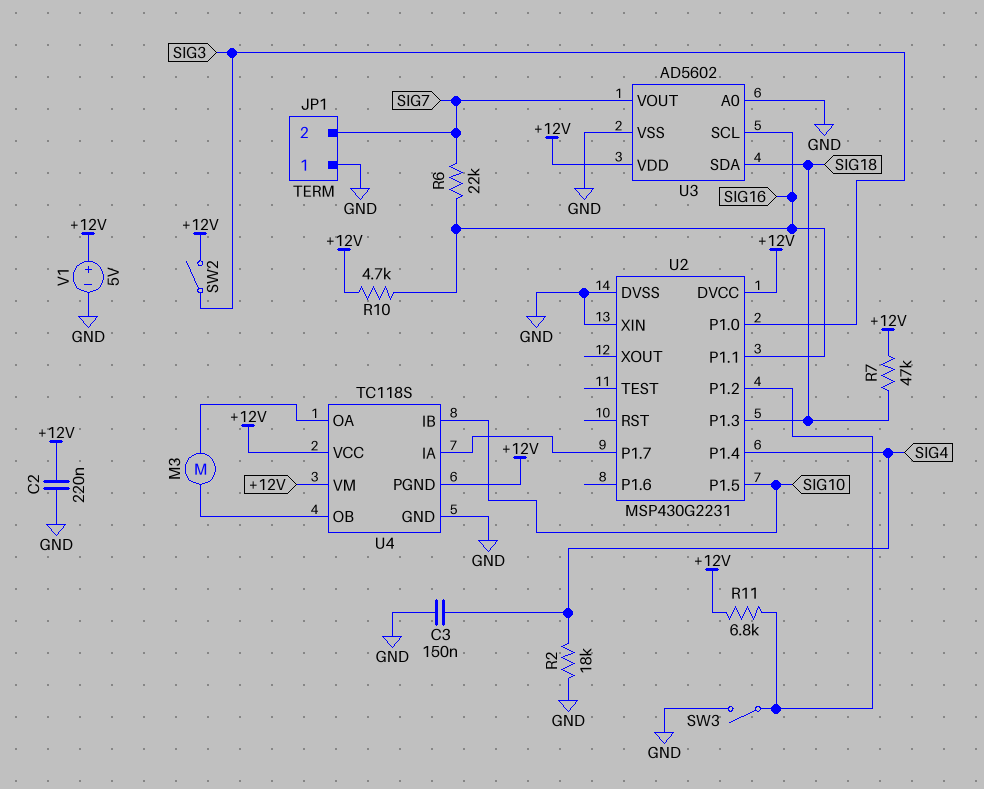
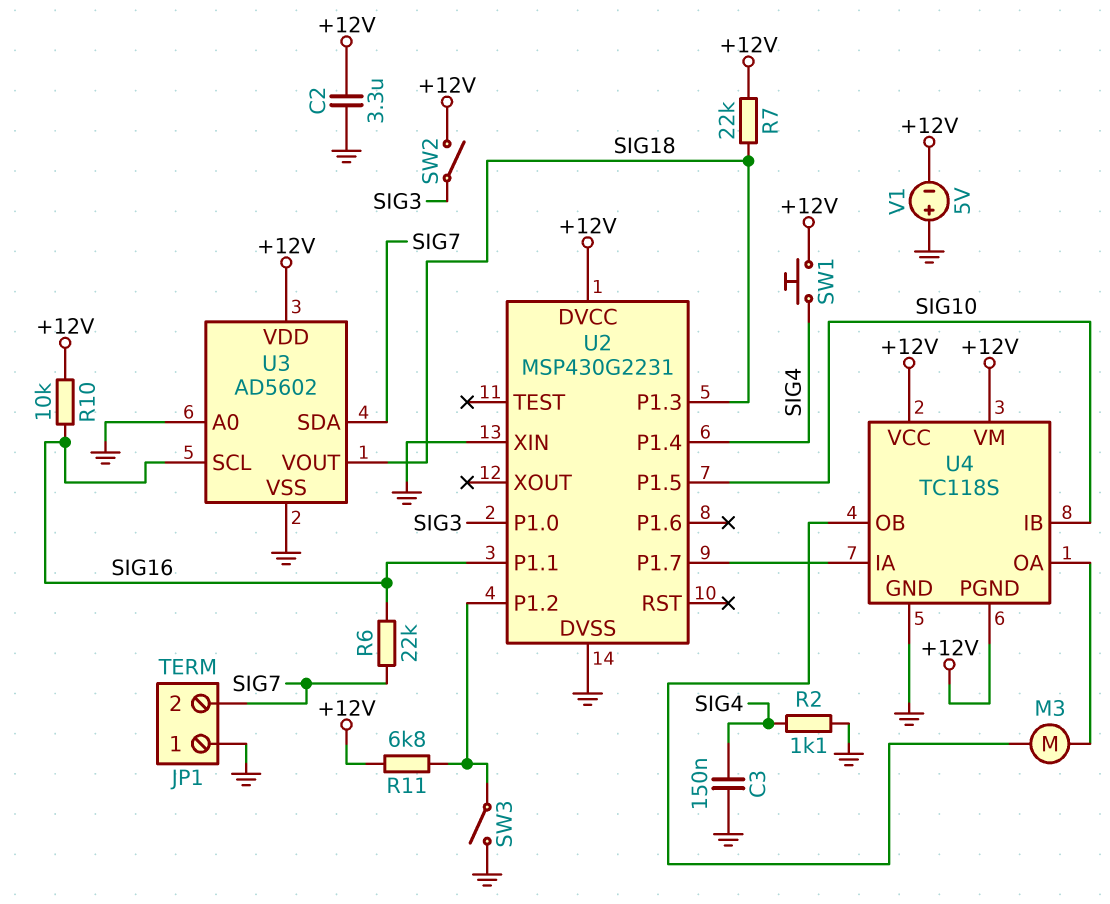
C2: 220nF (+12V, GND) -> 3.3uF (+12V, GND)
R2: 18k (GND, SIG4) -> 1.1k (GND, SIG4)
R7: 47k (+12V, SIG18) -> 22k (+12V, SIG18)
R10: 4.7k (+12V, SIG16) -> 10k (+12V, SIG16)
SW1: none -> button (+12V, SIG4)
U3 pin SDA: SIG18 -> SIG7
U3 pin VOUT: SIG7 -> SIG18
V1: 5V (plus +12V, minus GND) -> 5V (plus GND, minus +12V)

